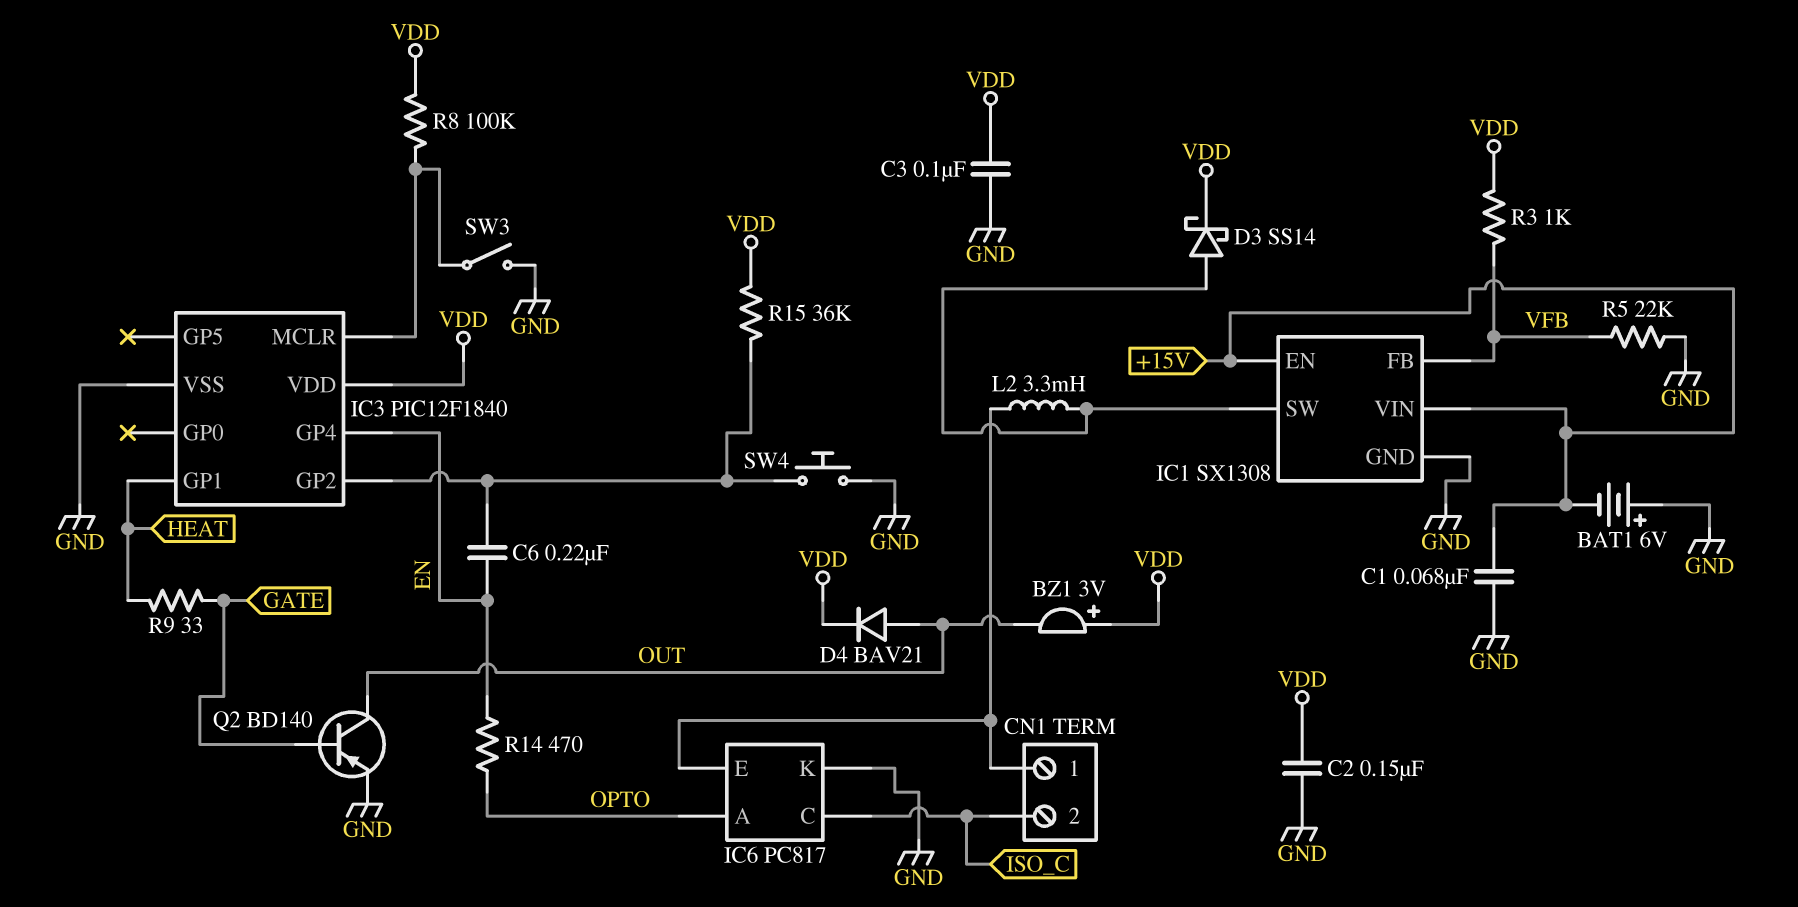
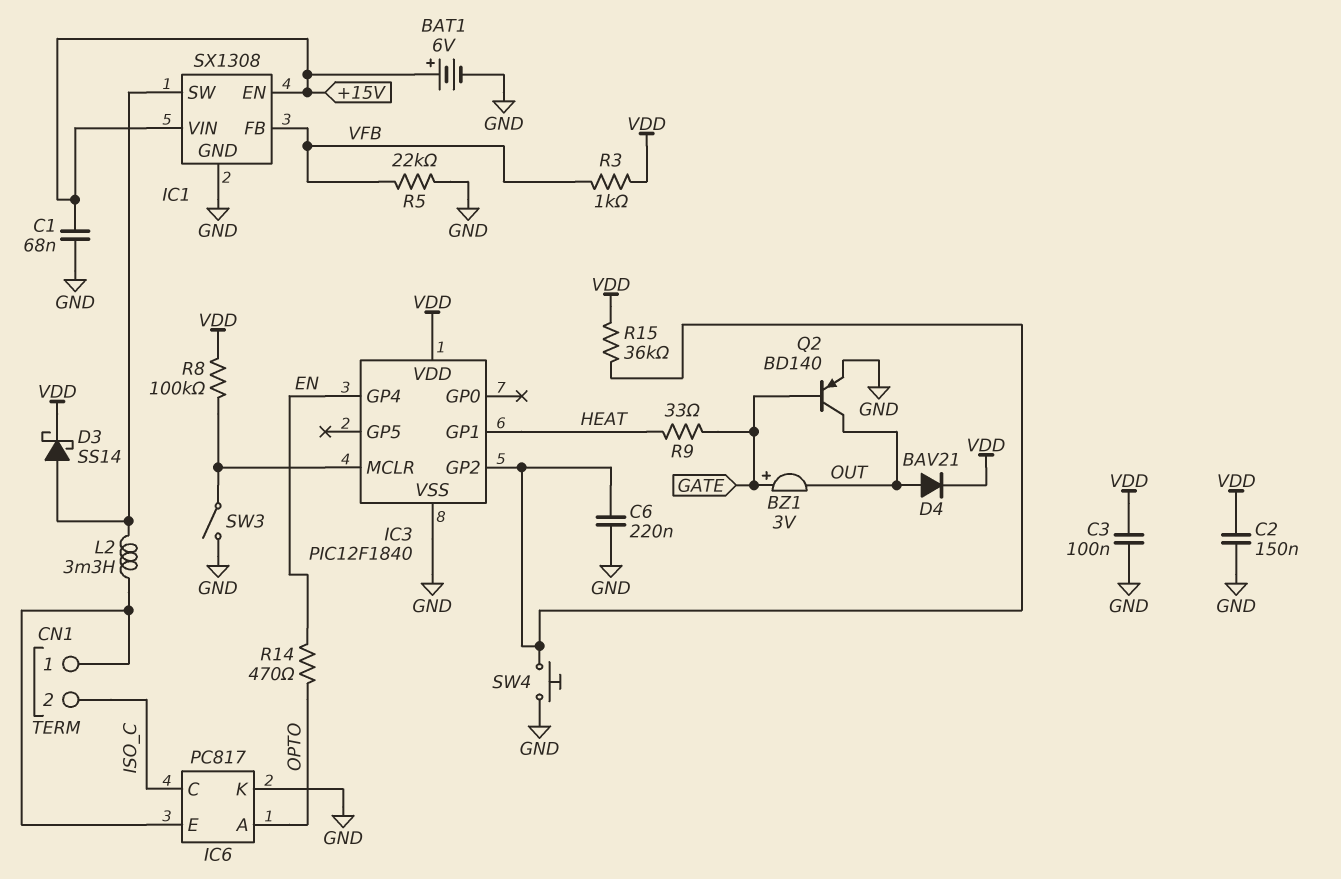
BAT1: 6V (plus GND, minus +15V) -> 6V (plus +15V, minus GND)
BZ1: buzzer 3V (plus VDD, minus OUT) -> buzzer 3V (plus GATE, minus OUT)
C6: 220nF (EN, IC3/GP2) -> 220nF (GND, IC3/GP2)

